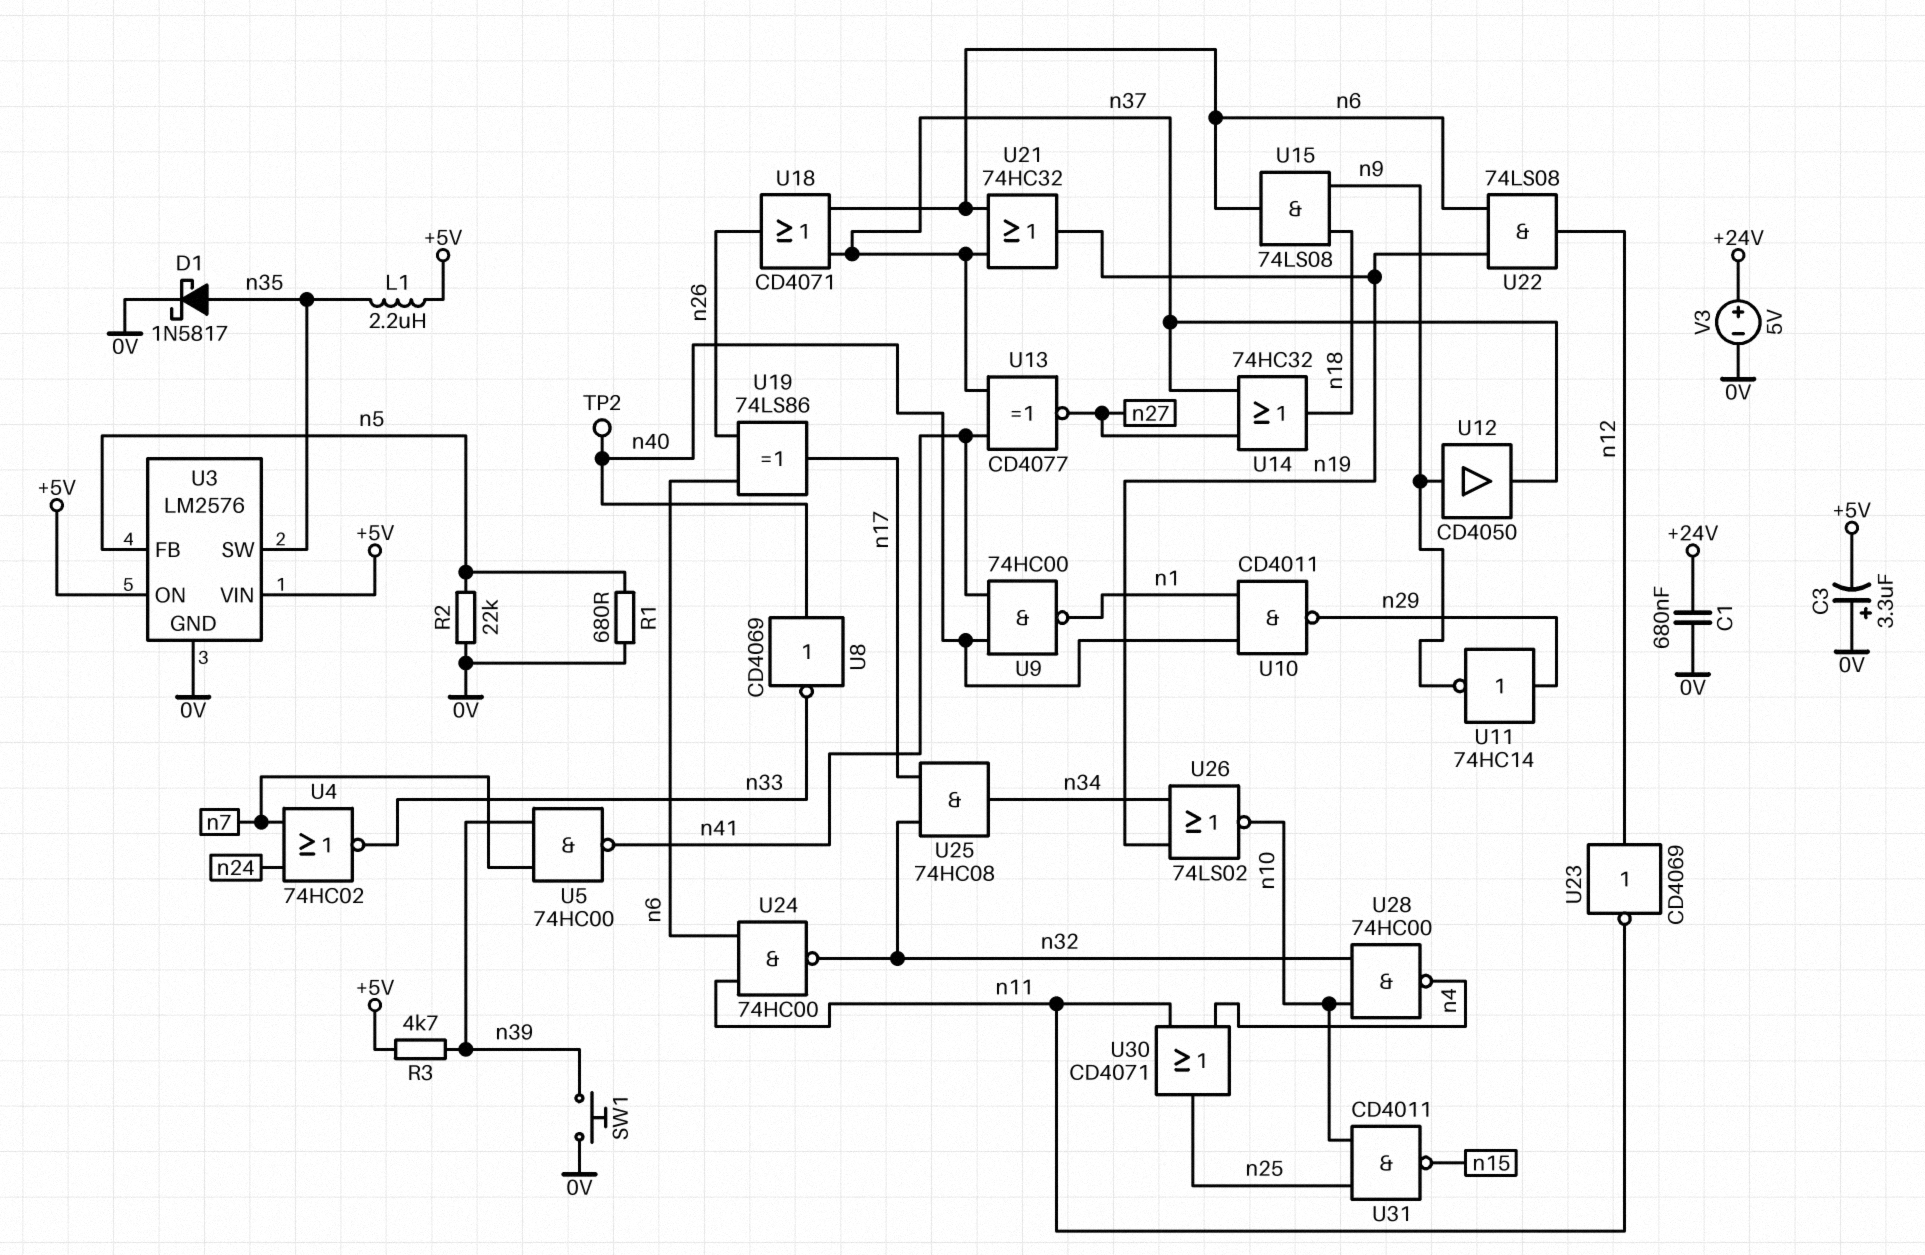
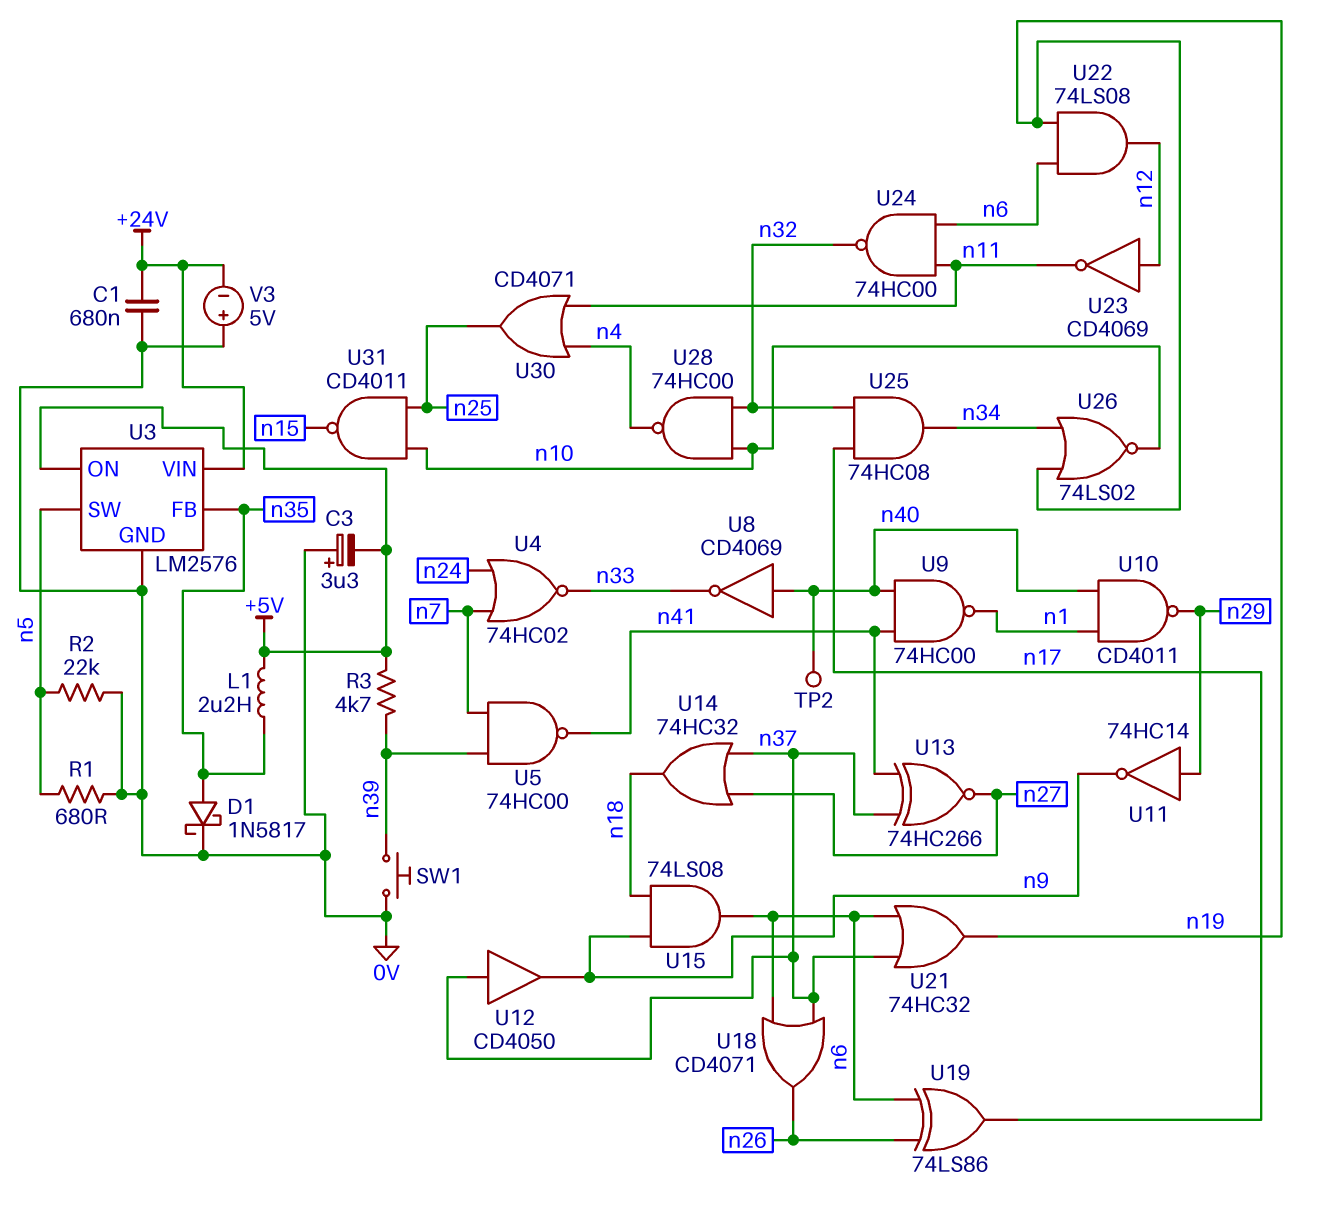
U3 pin FB: n5 -> n35
U3 pin SW: n35 -> n5
U3 pin VIN: +5V -> +24V
U12: buffer CD4050 (in n9, out n37) -> buffer CD4050 (in n37, out n9)
U13: XNOR CD4077 (in n37, in n41, out n27) -> XNOR 74HC266 (in n37, in n41, out n27)
V3: 5V (plus +24V, minus 0V) -> 5V (plus 0V, minus +24V)

